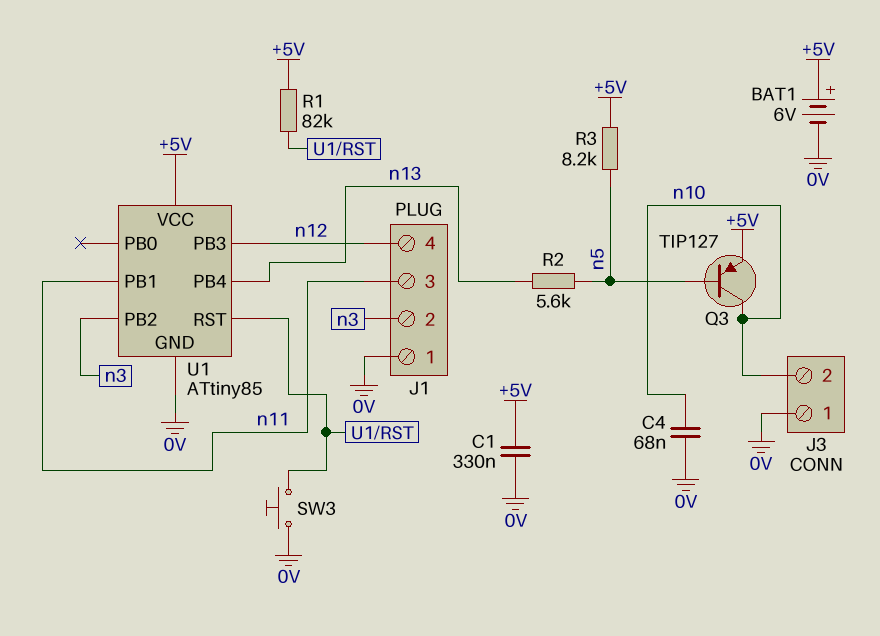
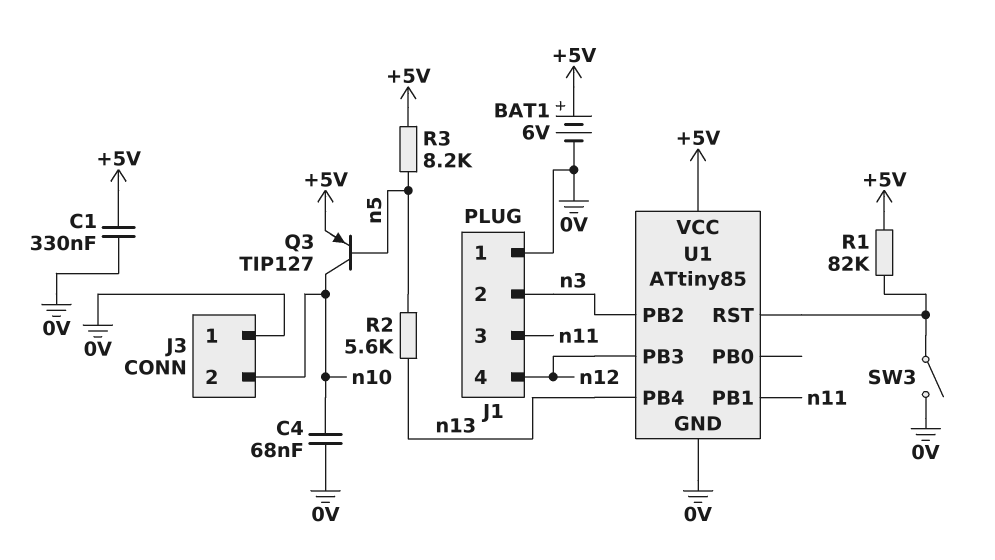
SW3: button (0V, U1/RST) -> switch (0V, U1/RST)

